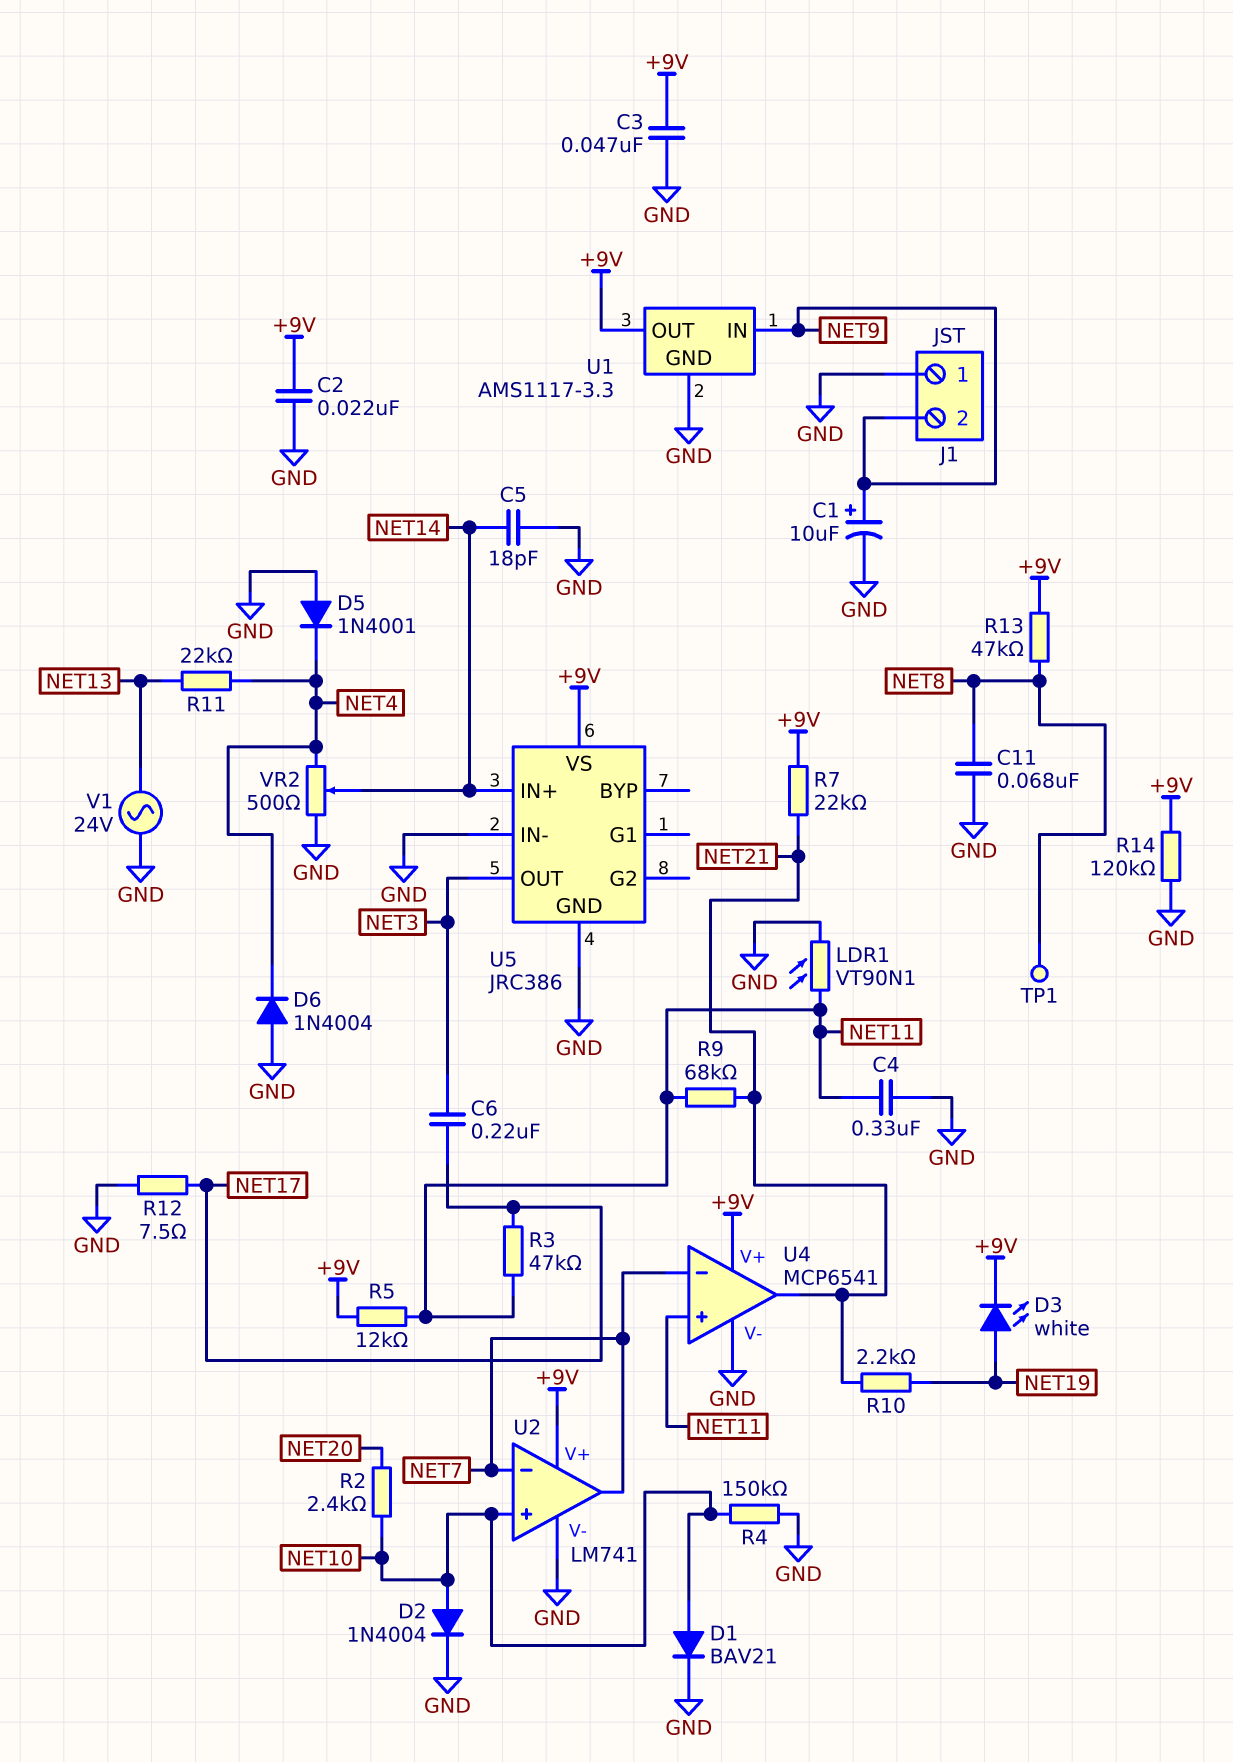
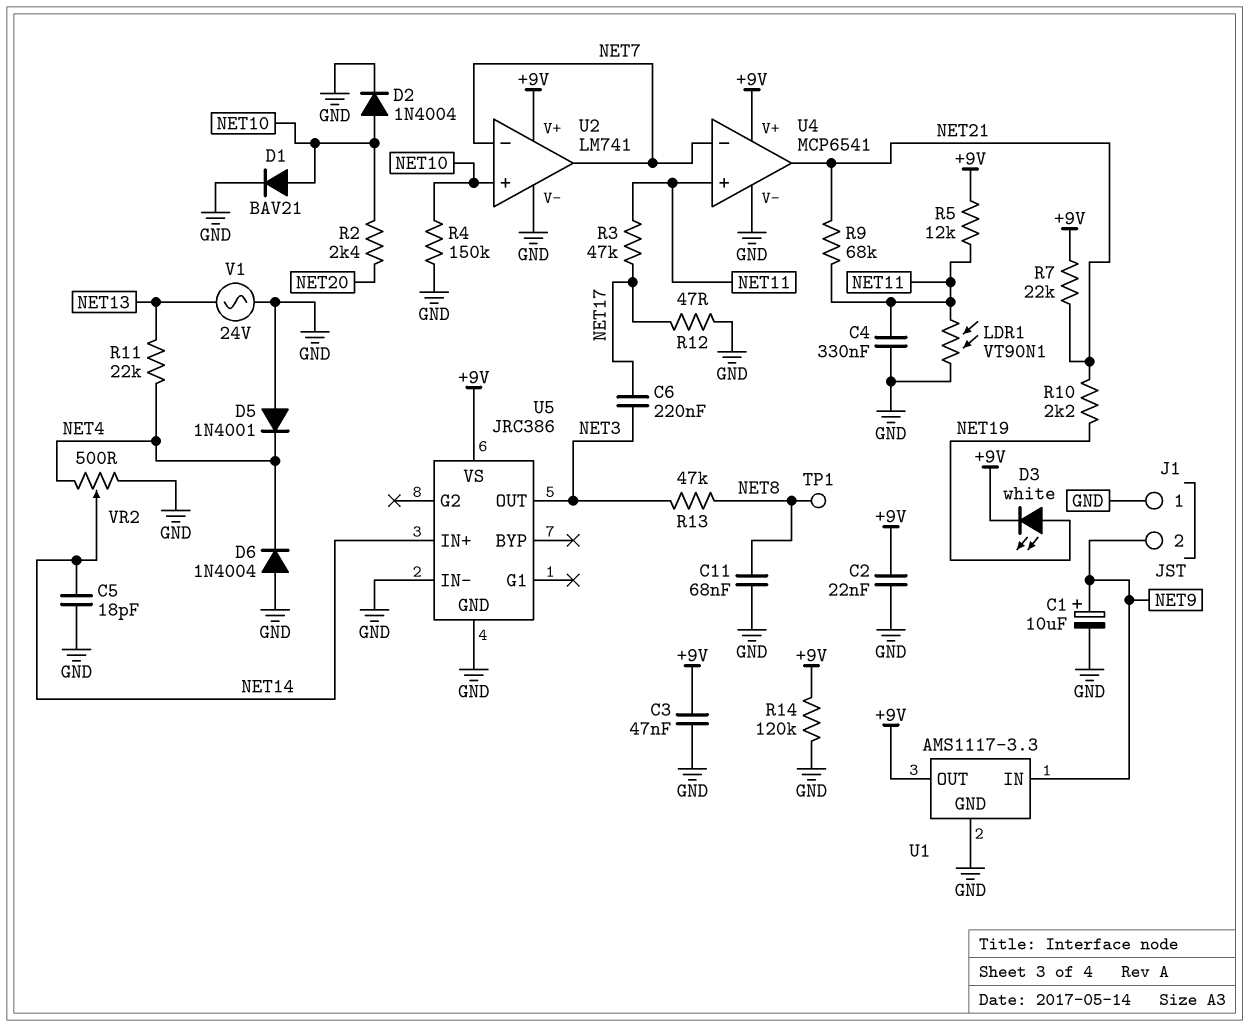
R12: 7.5 (GND, NET17) -> 47 (GND, NET17)
R13: 47k (+9V, NET8) -> 47k (NET3, NET8)

